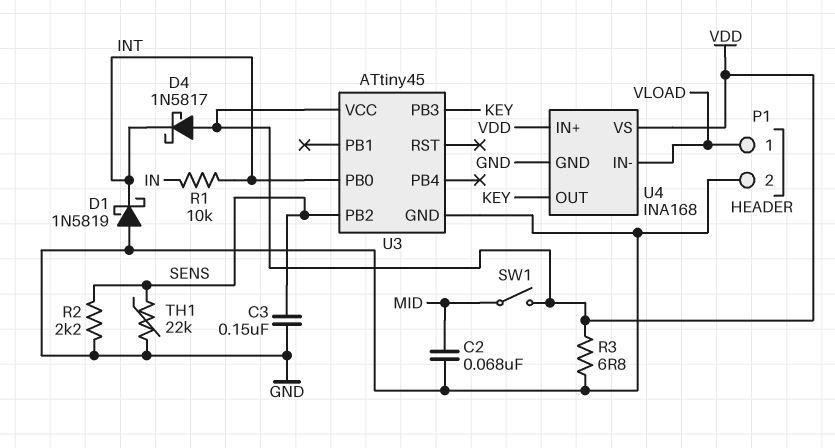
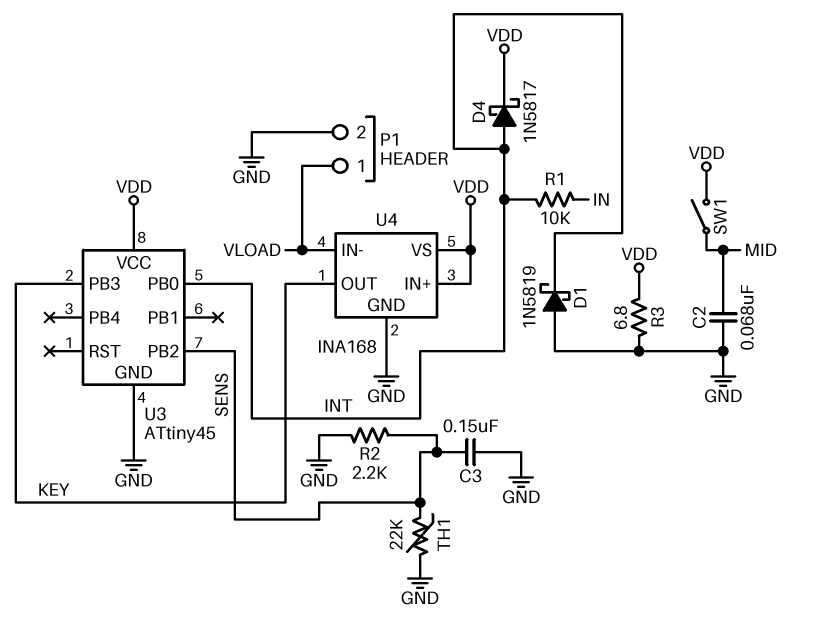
D4: schottky 1N5817 (A VDD, K INT) -> schottky 1N5817 (A INT, K VDD)

